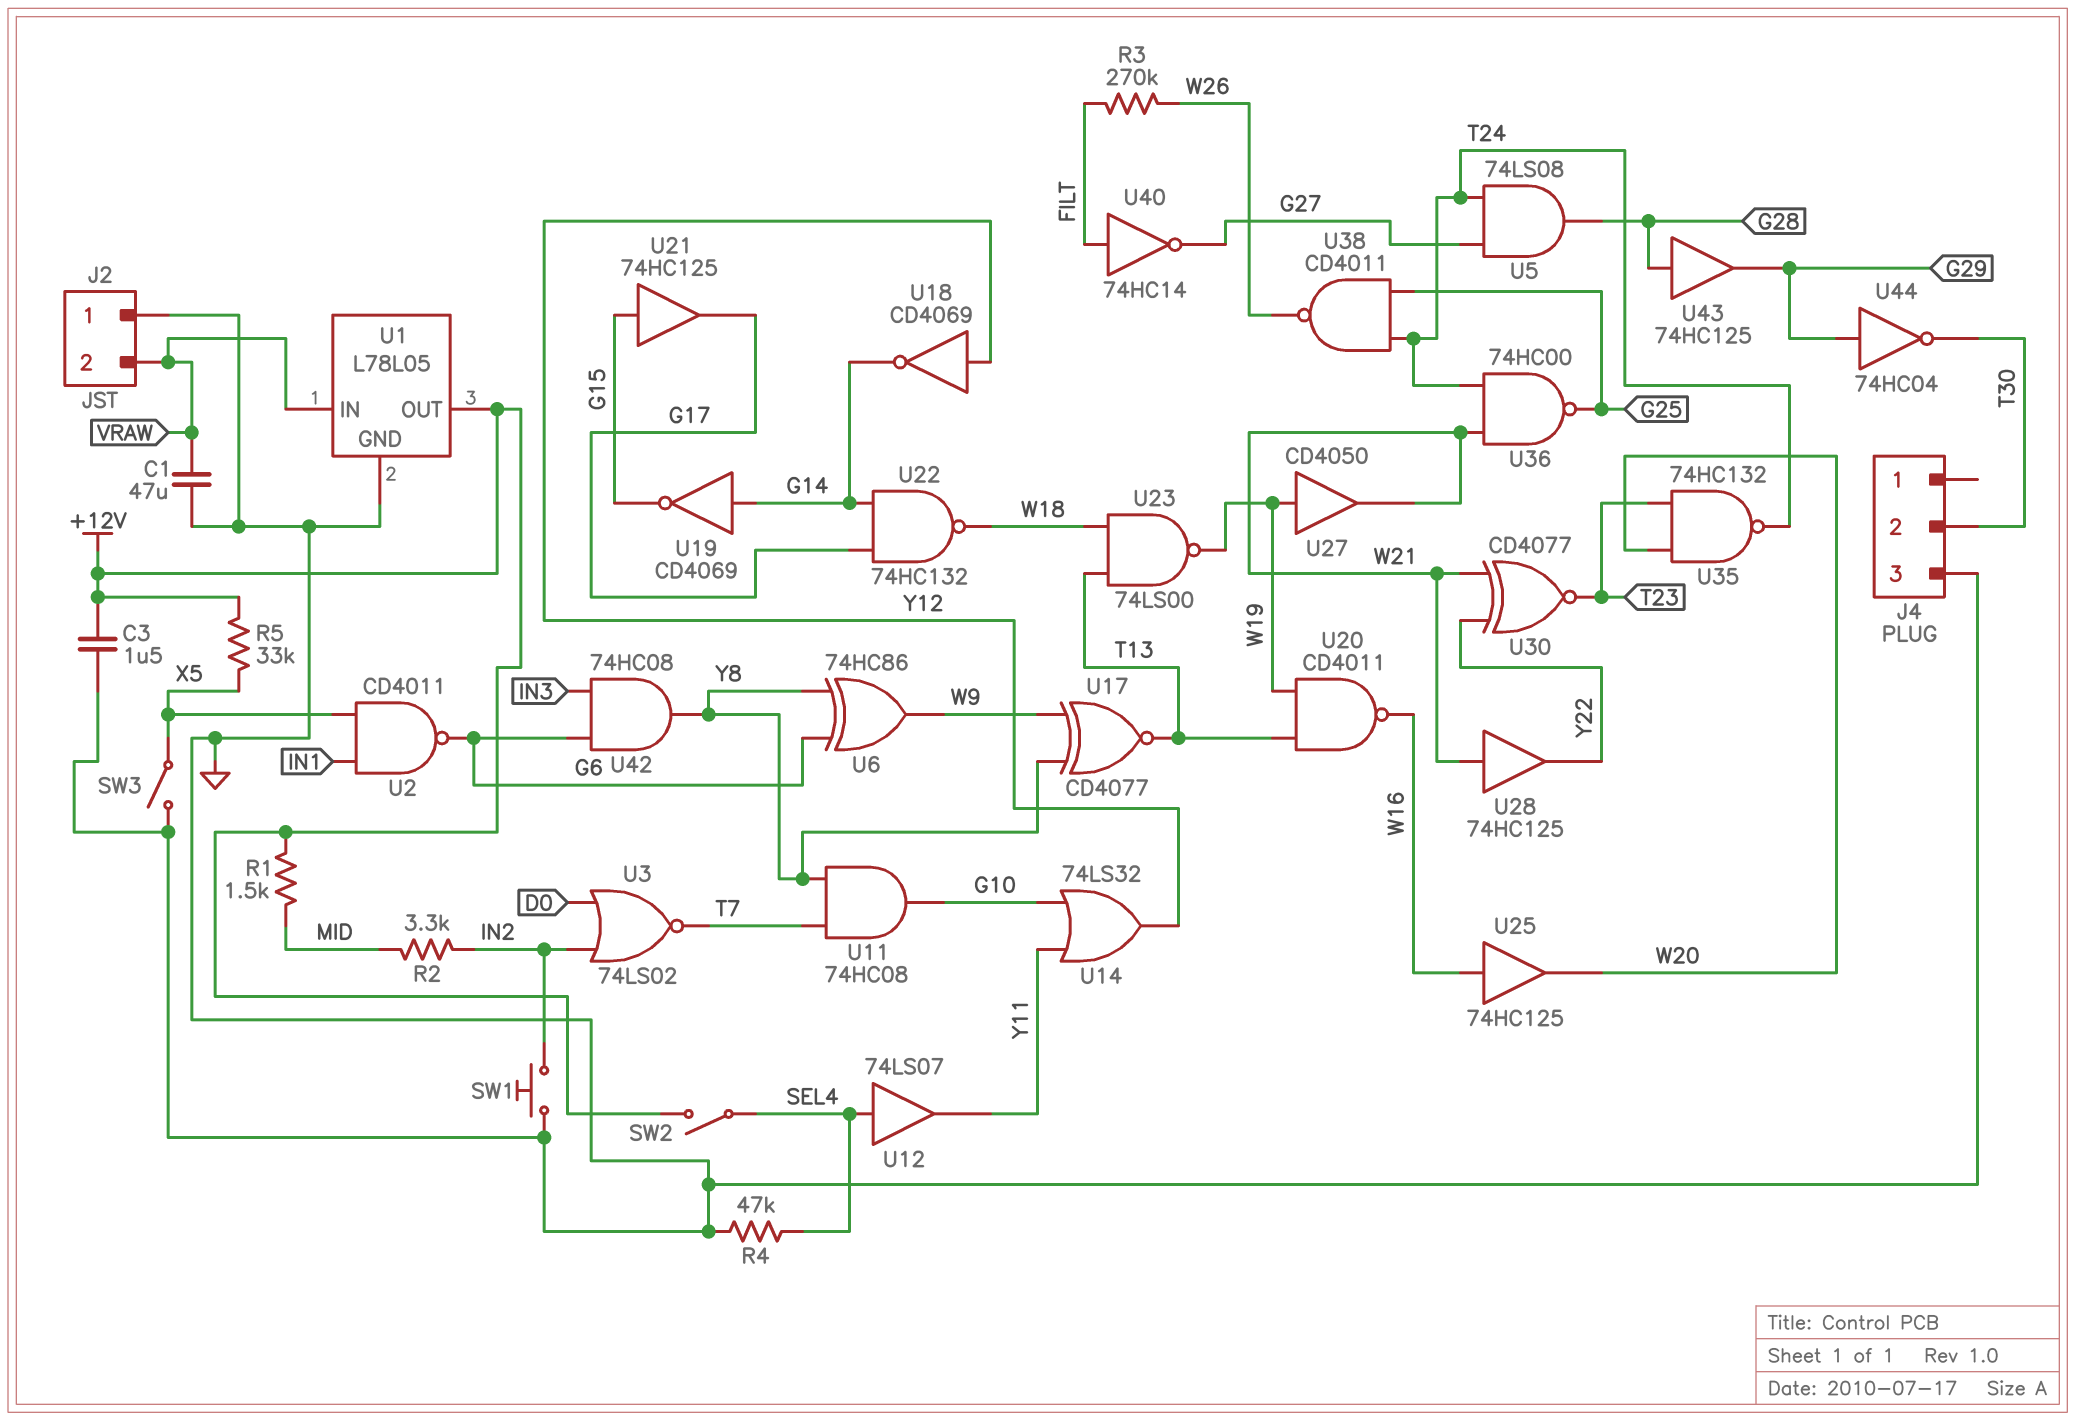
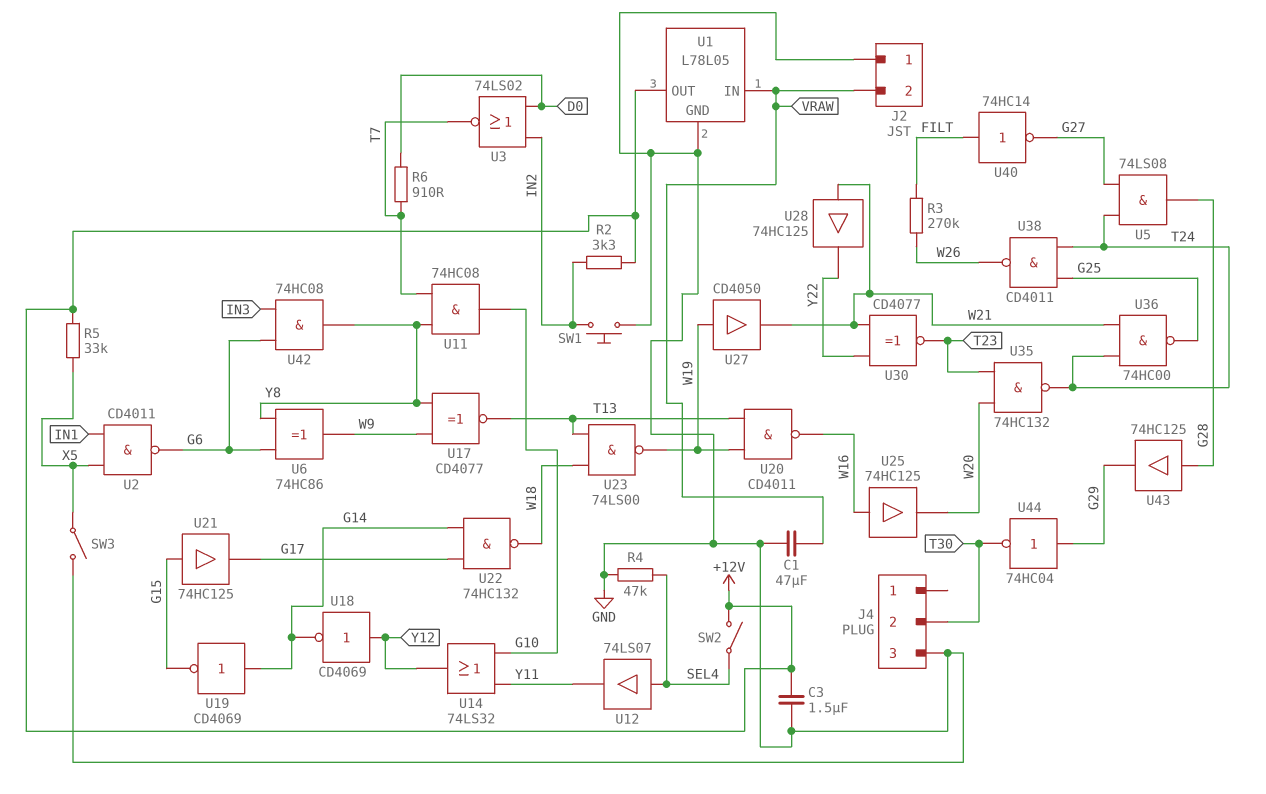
R1: 1.5k (+12V, MID) -> none
R2: 3.3k (IN2, MID) -> 3.3k (+12V, IN2)
R6: none -> 910 (D0, T7)

